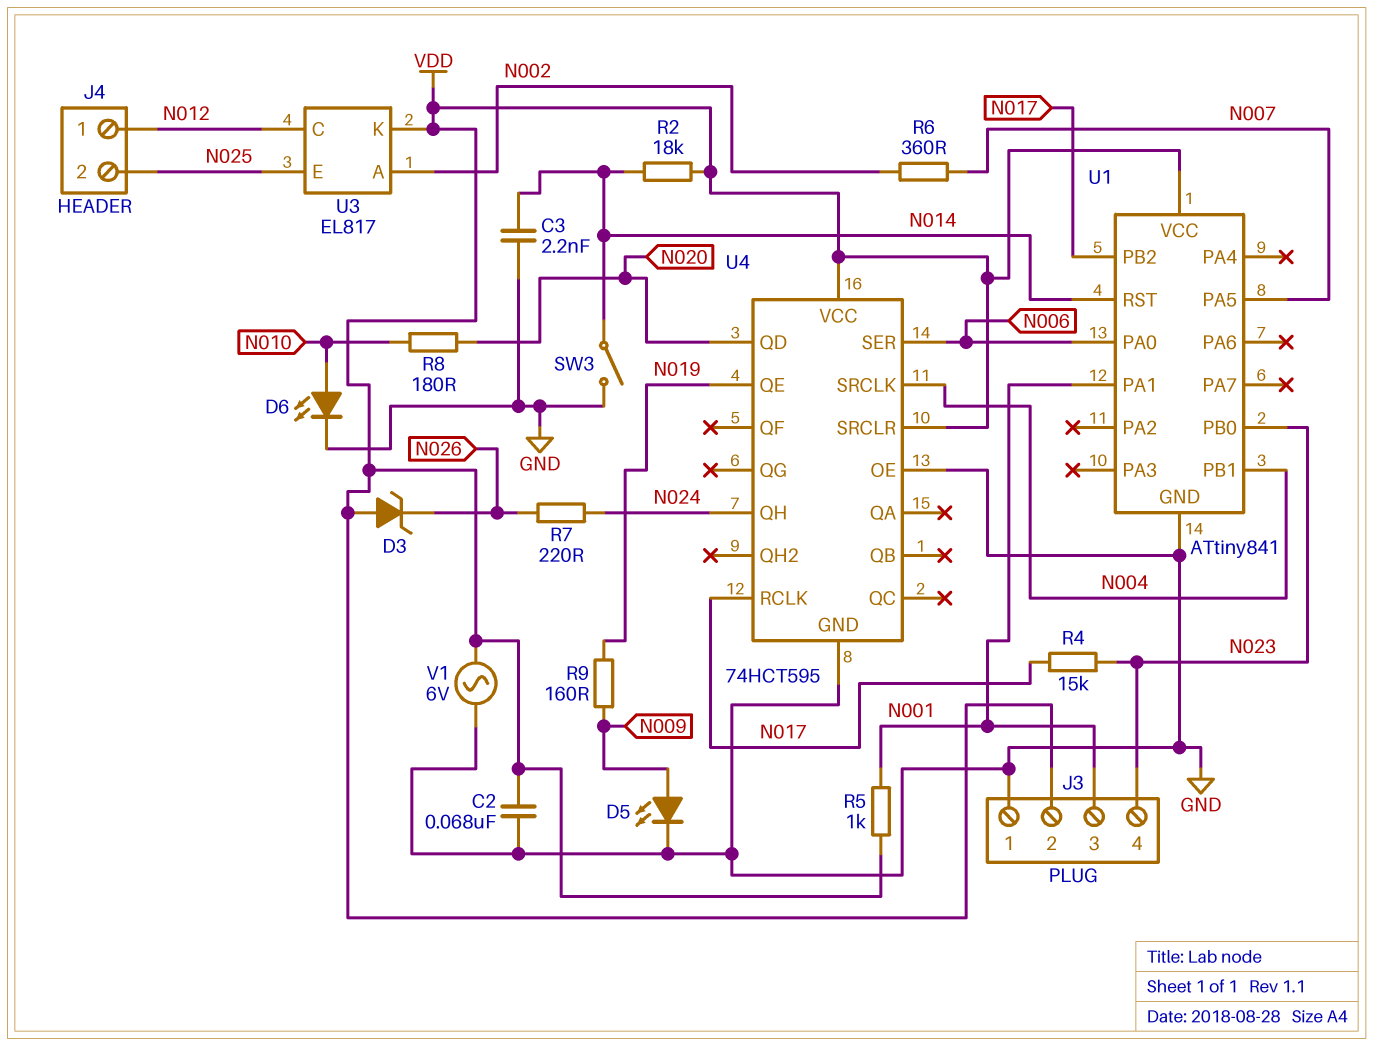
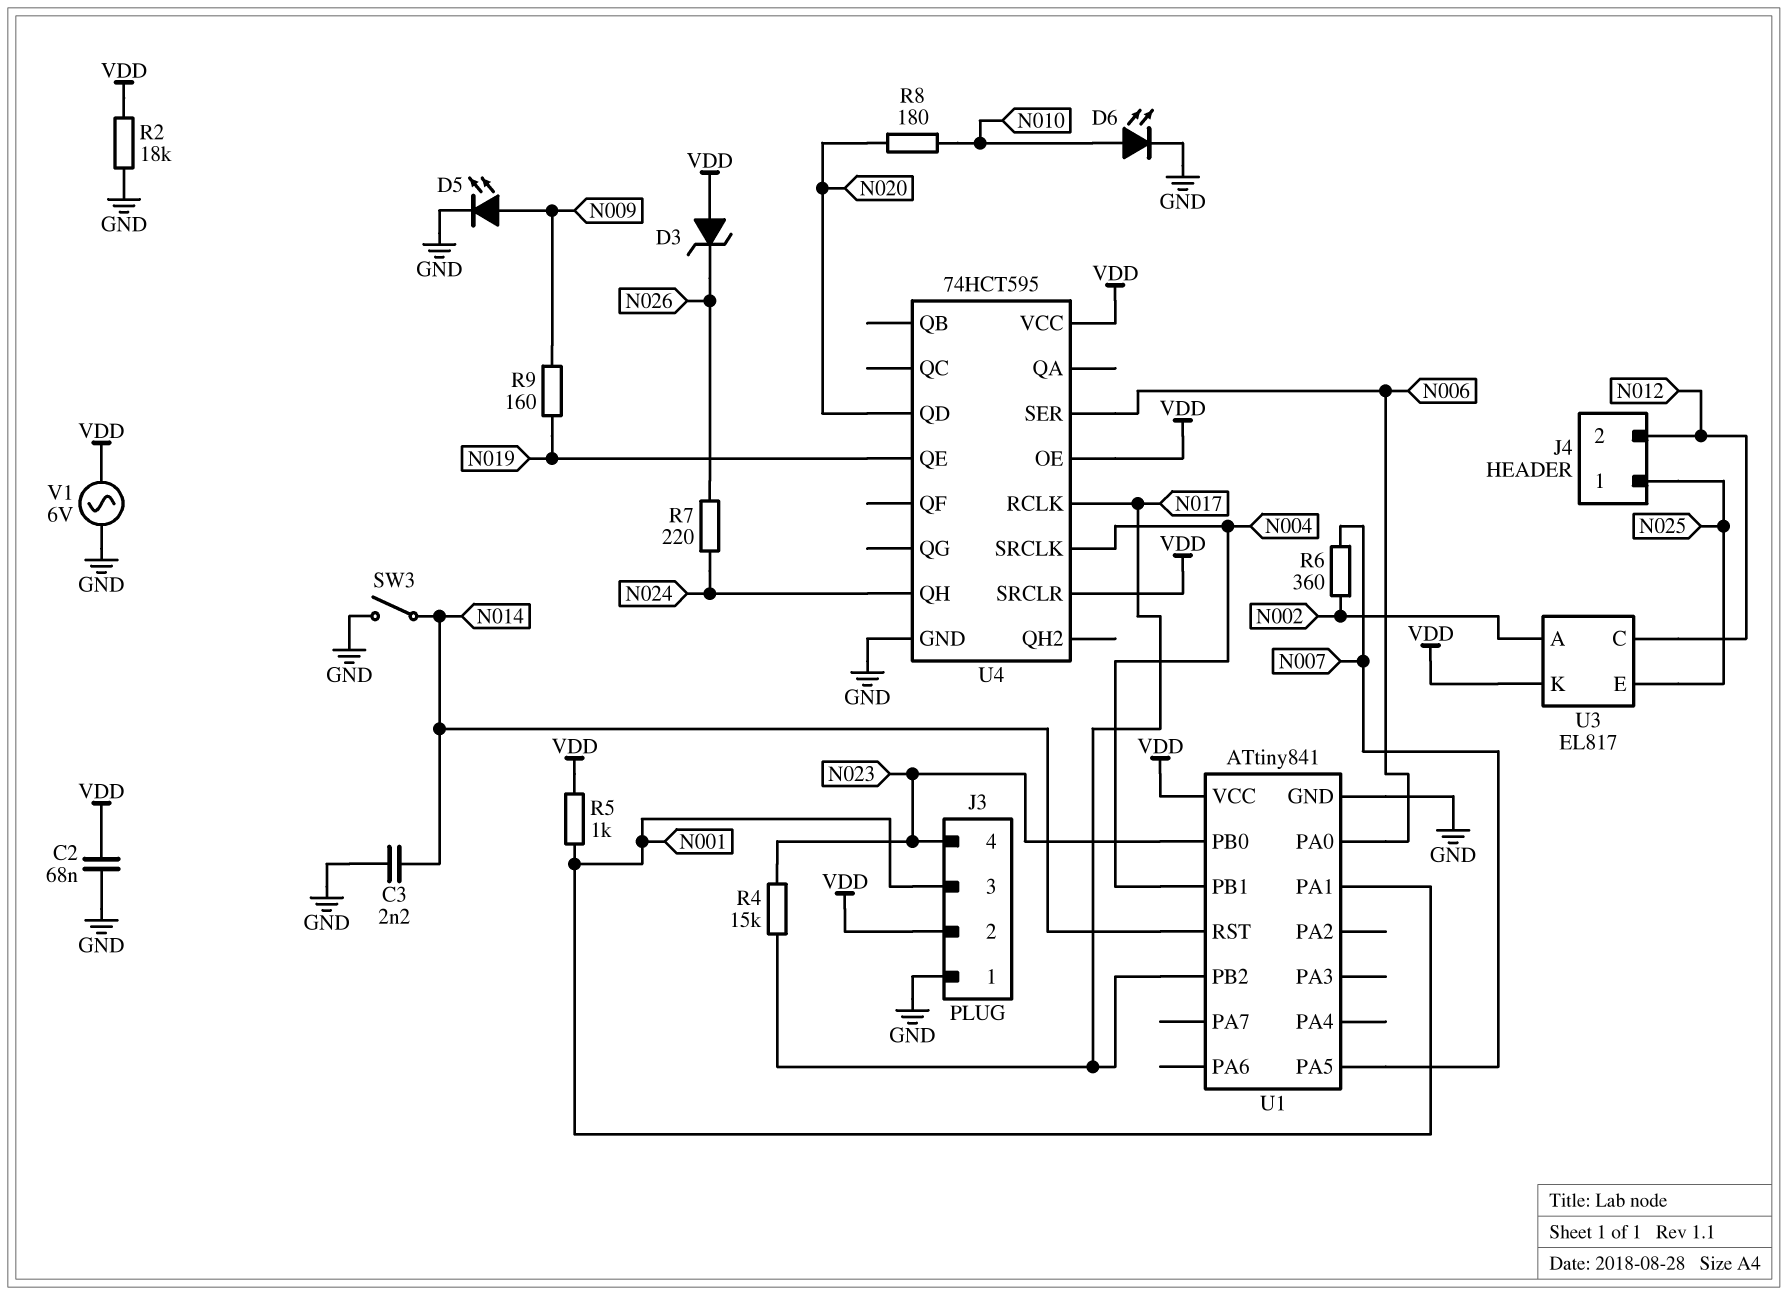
J4 pin 1: N012 -> N025
J4 pin 2: N025 -> N012
R2: 18k (N014, VDD) -> 18k (GND, VDD)
U4 pin OE: GND -> VDD

